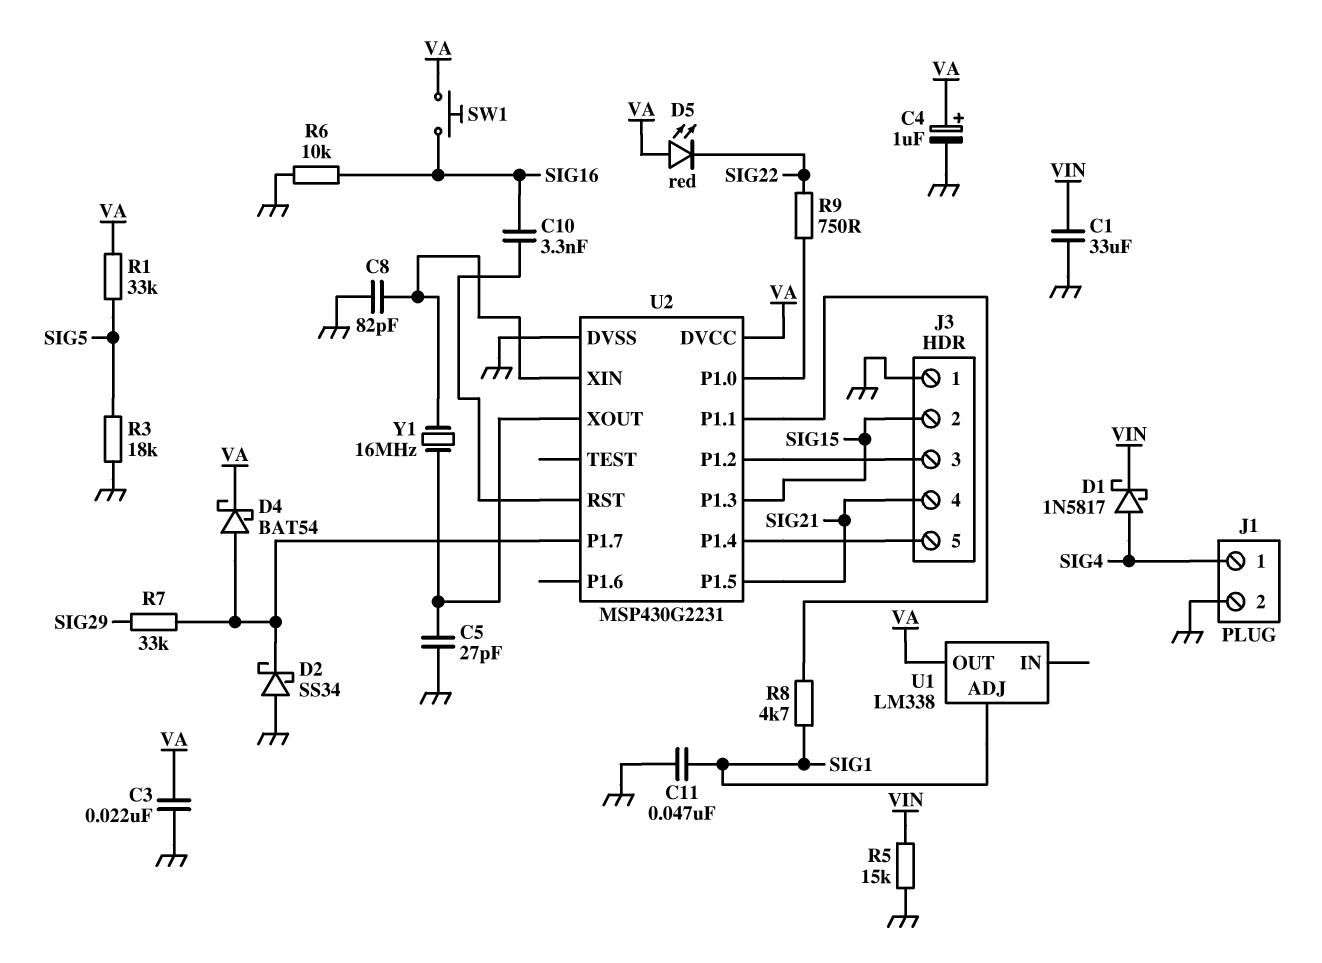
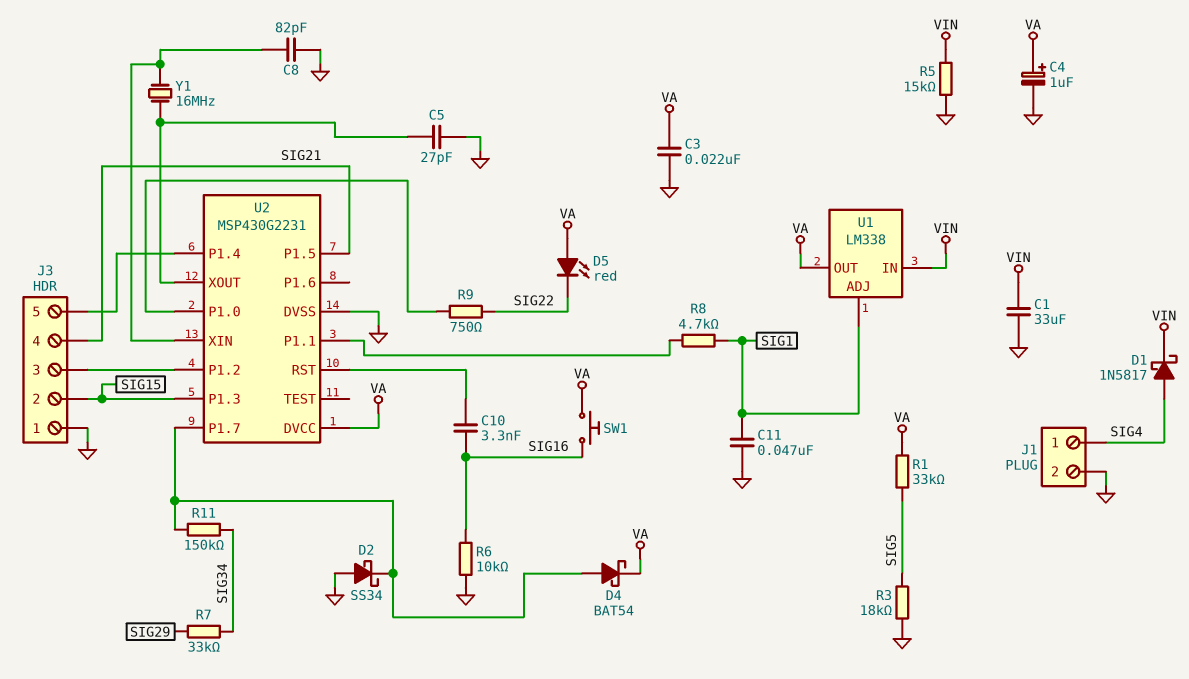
R7: 33k (SIG29, U2/P1.7) -> 33k (SIG29, SIG34)
R11: none -> 150k (SIG34, U2/P1.7)
U1 pin IN: none -> VIN

